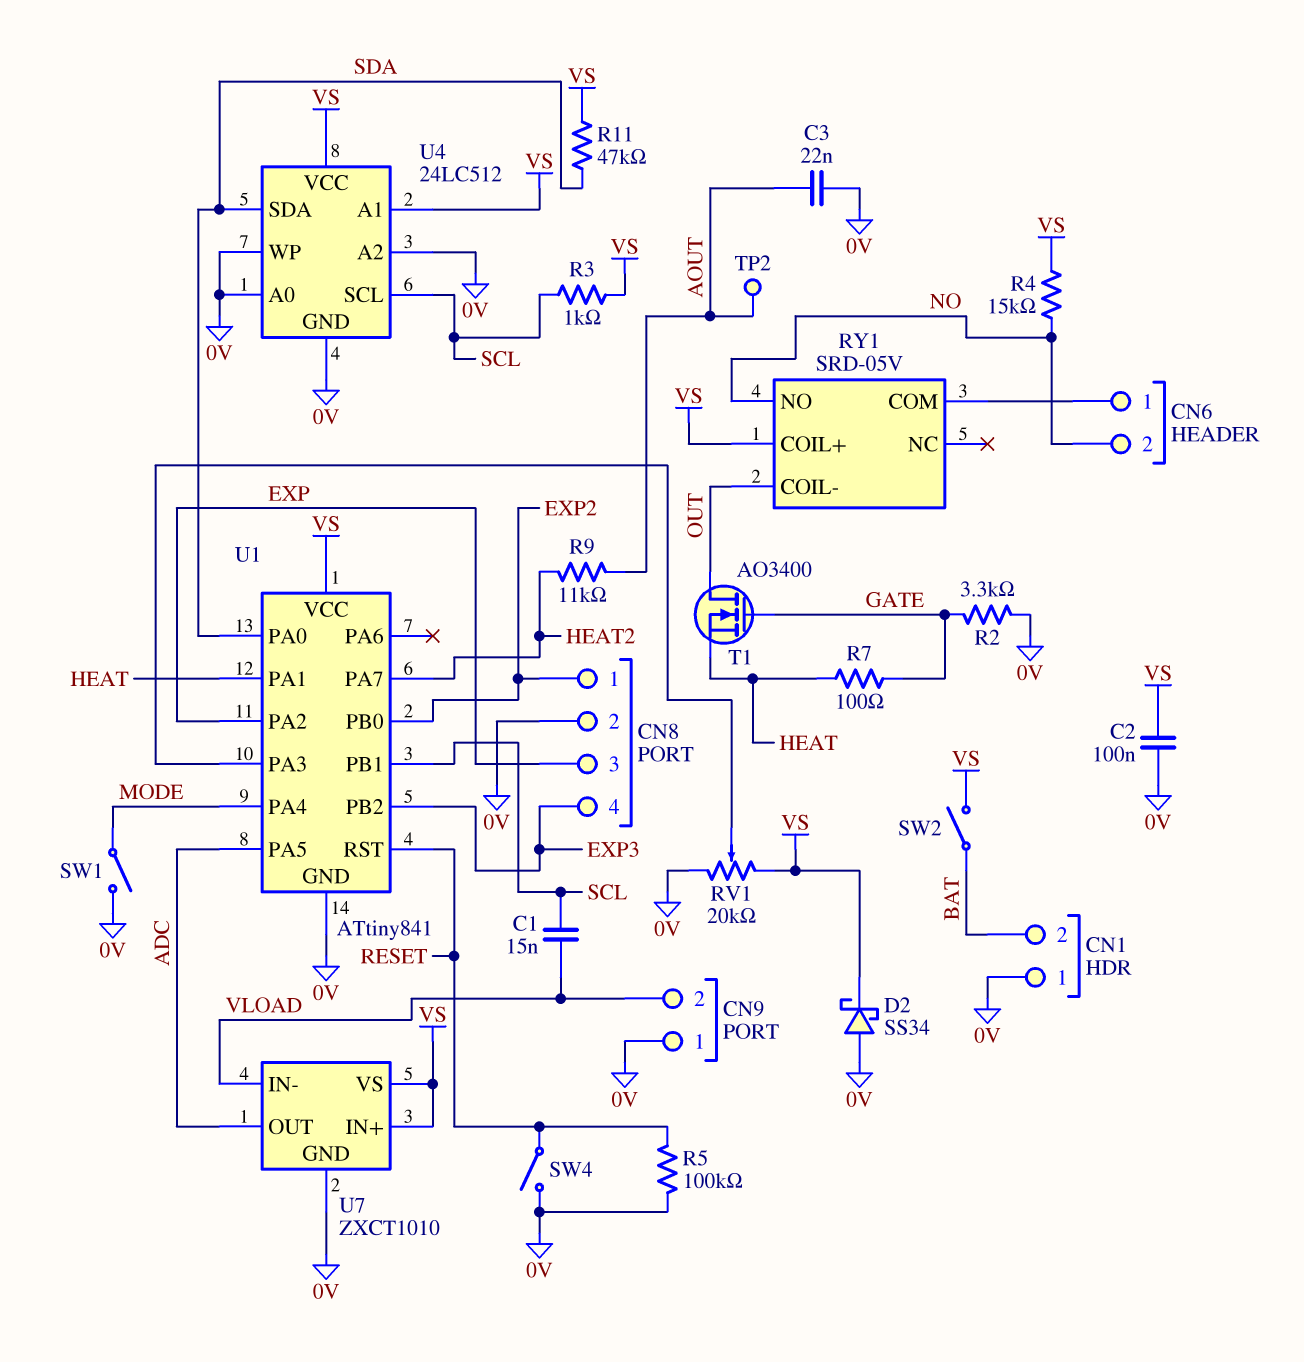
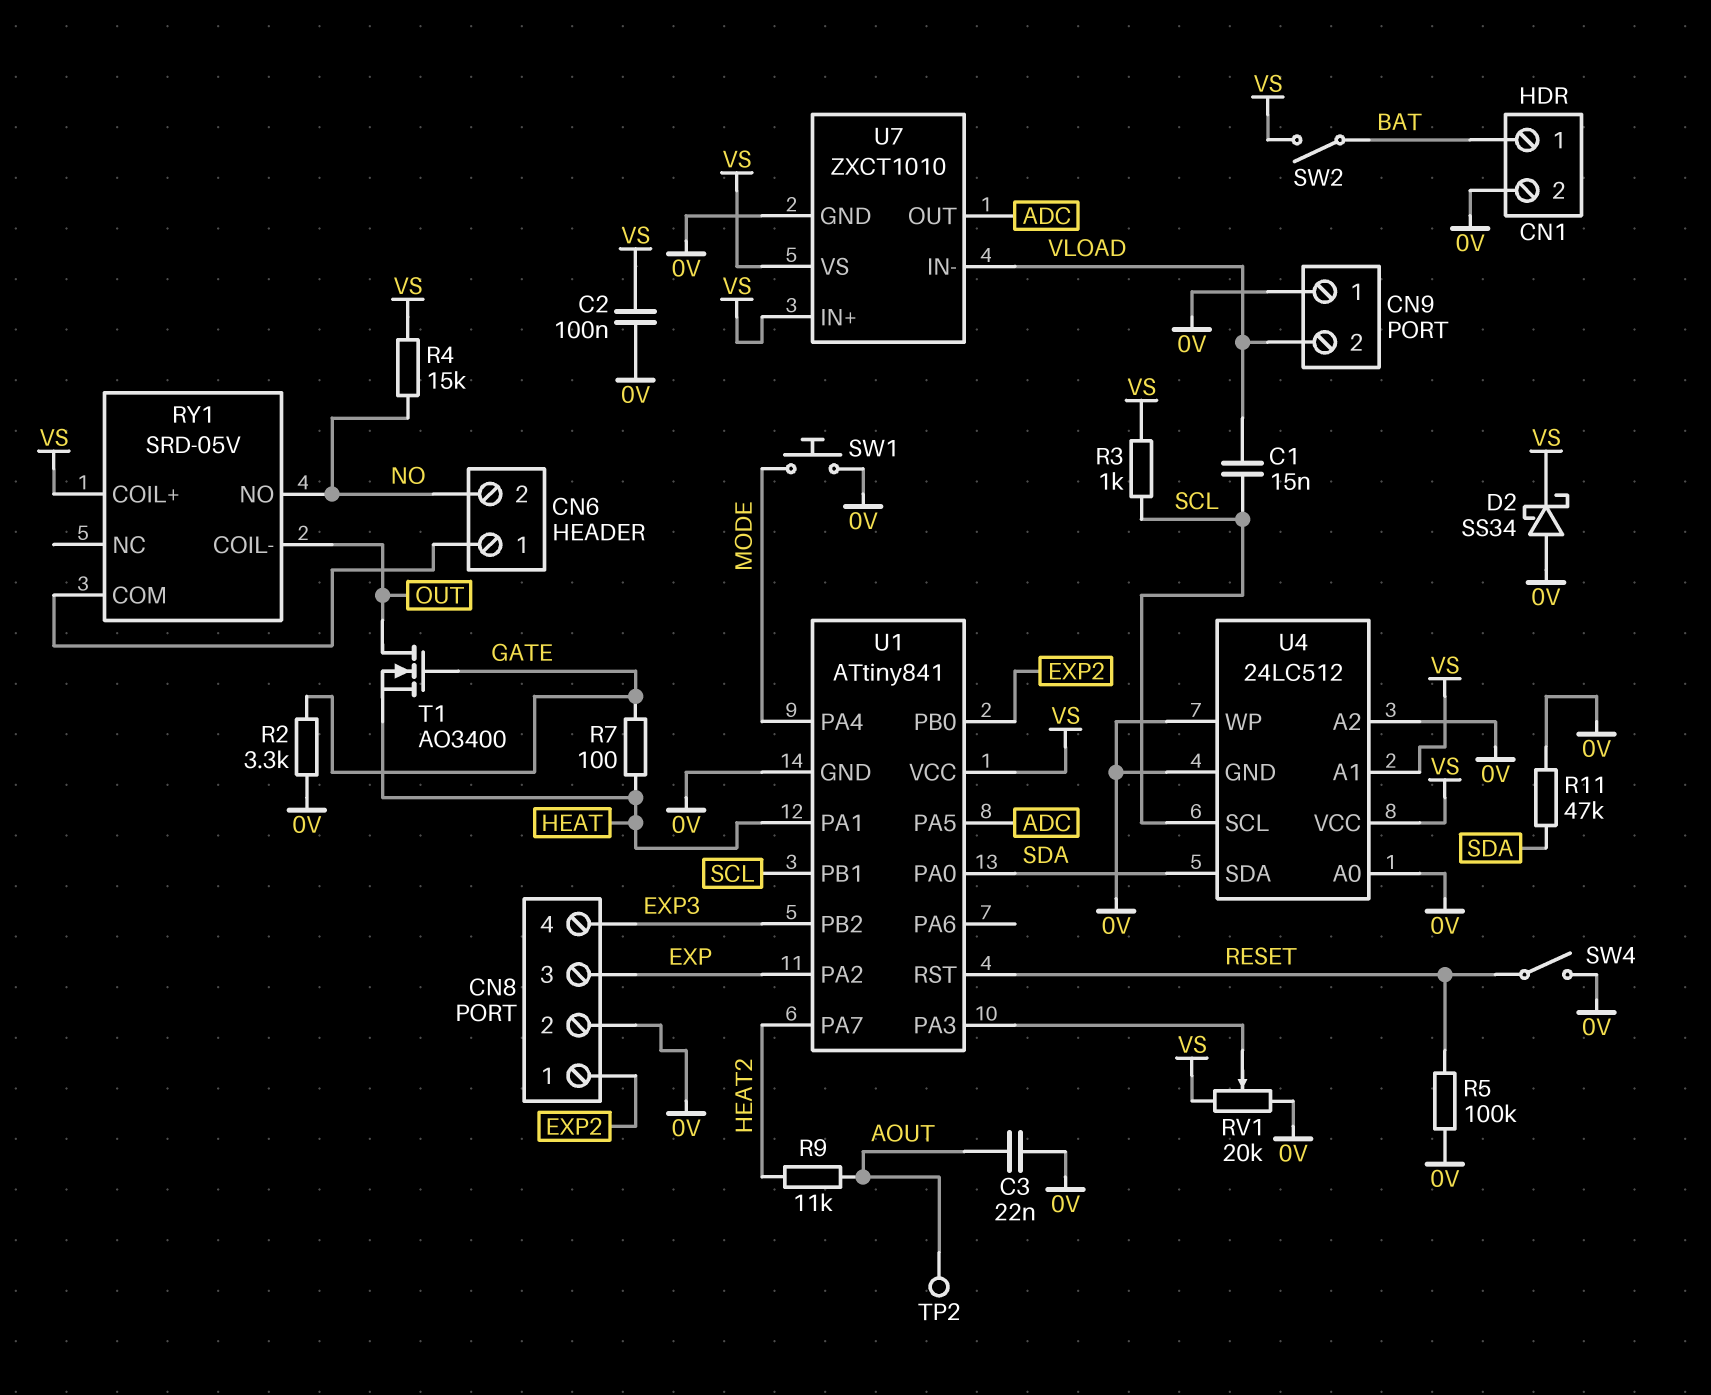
CN1 pin 1: 0V -> BAT
CN1 pin 2: BAT -> 0V
R11: 47k (SDA, VS) -> 47k (0V, SDA)
SW1: switch (0V, MODE) -> button (0V, MODE)

